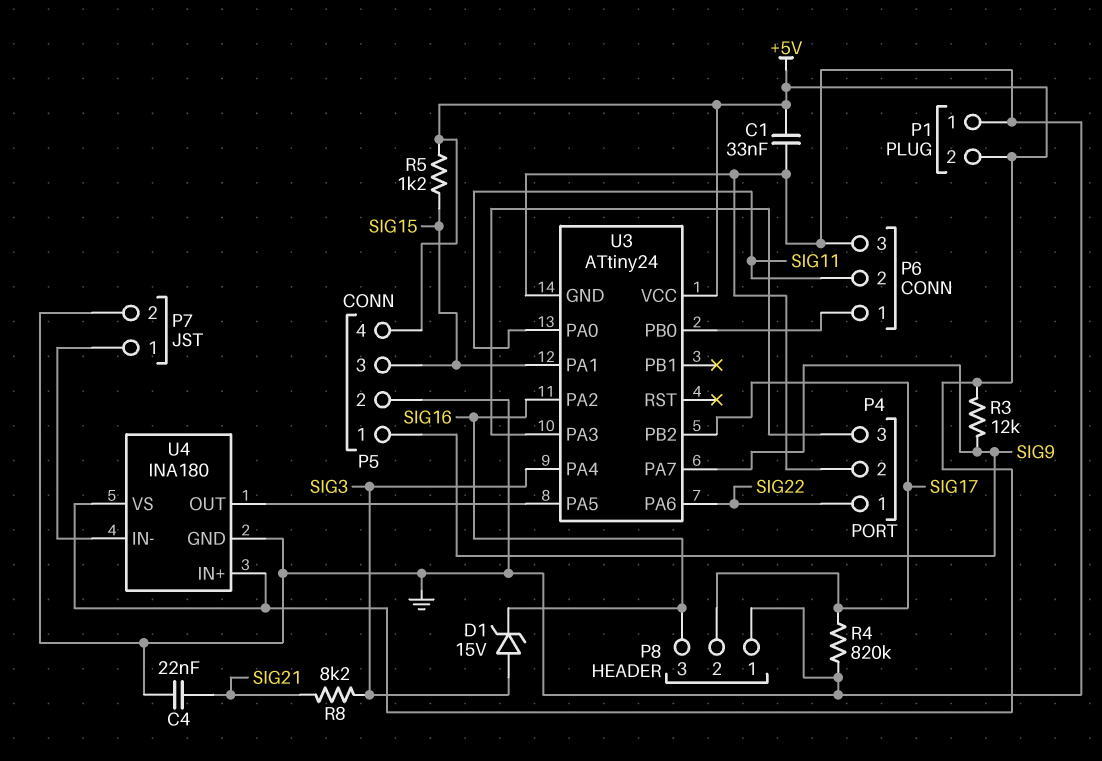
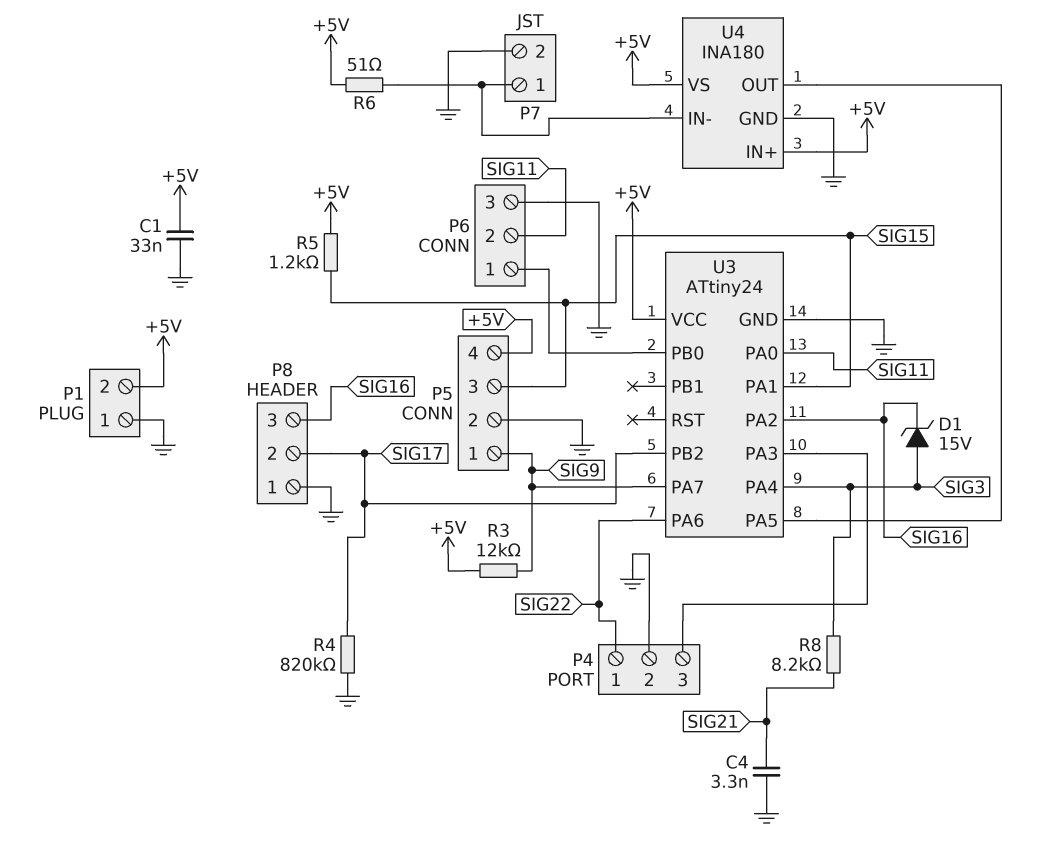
C4: 22nF (GND, SIG21) -> 3.3nF (GND, SIG21)
R6: none -> 51 (+5V, P7/1)

